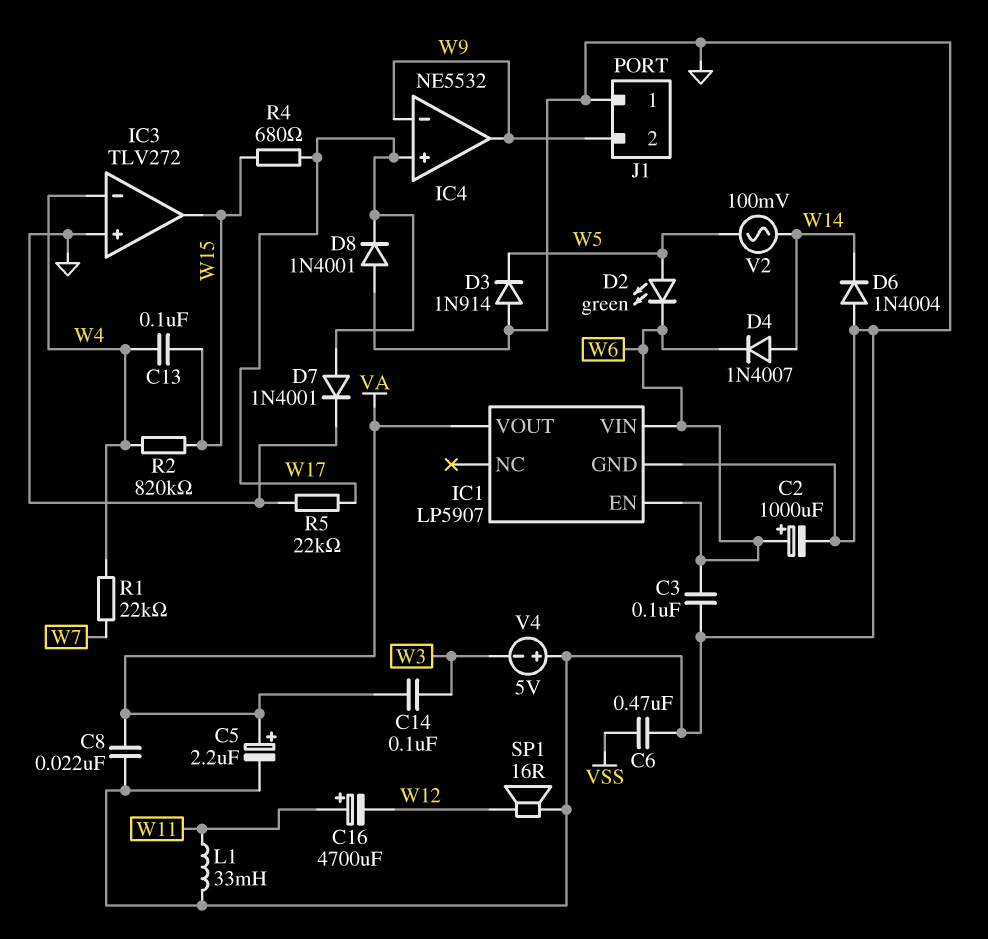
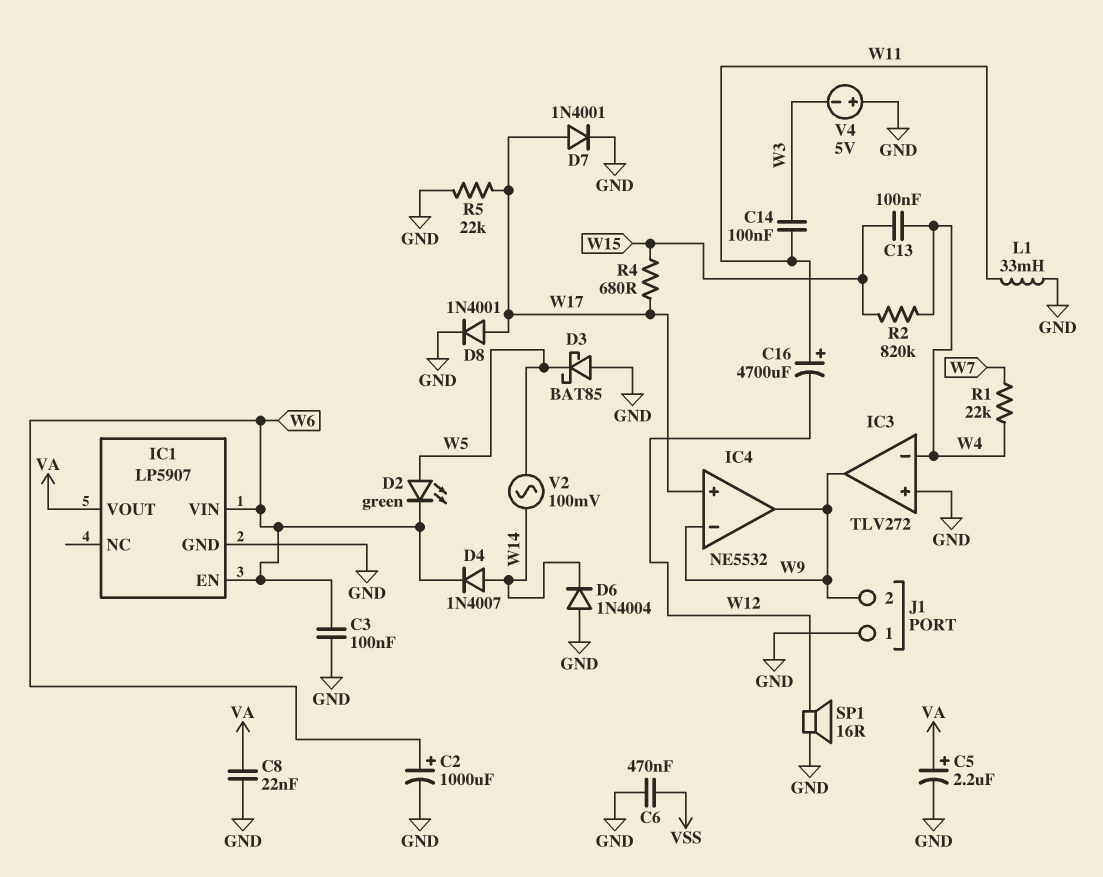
C14: 100nF (VA, W3) -> 100nF (W3, W11)
D3: diode 1N914 (A GND, K W5) -> schottky BAT85 (A GND, K W5)
D8: diode 1N4001 (A GND, K W17) -> diode 1N4001 (A W17, K GND)
IC3 pin out: W15 -> W9

